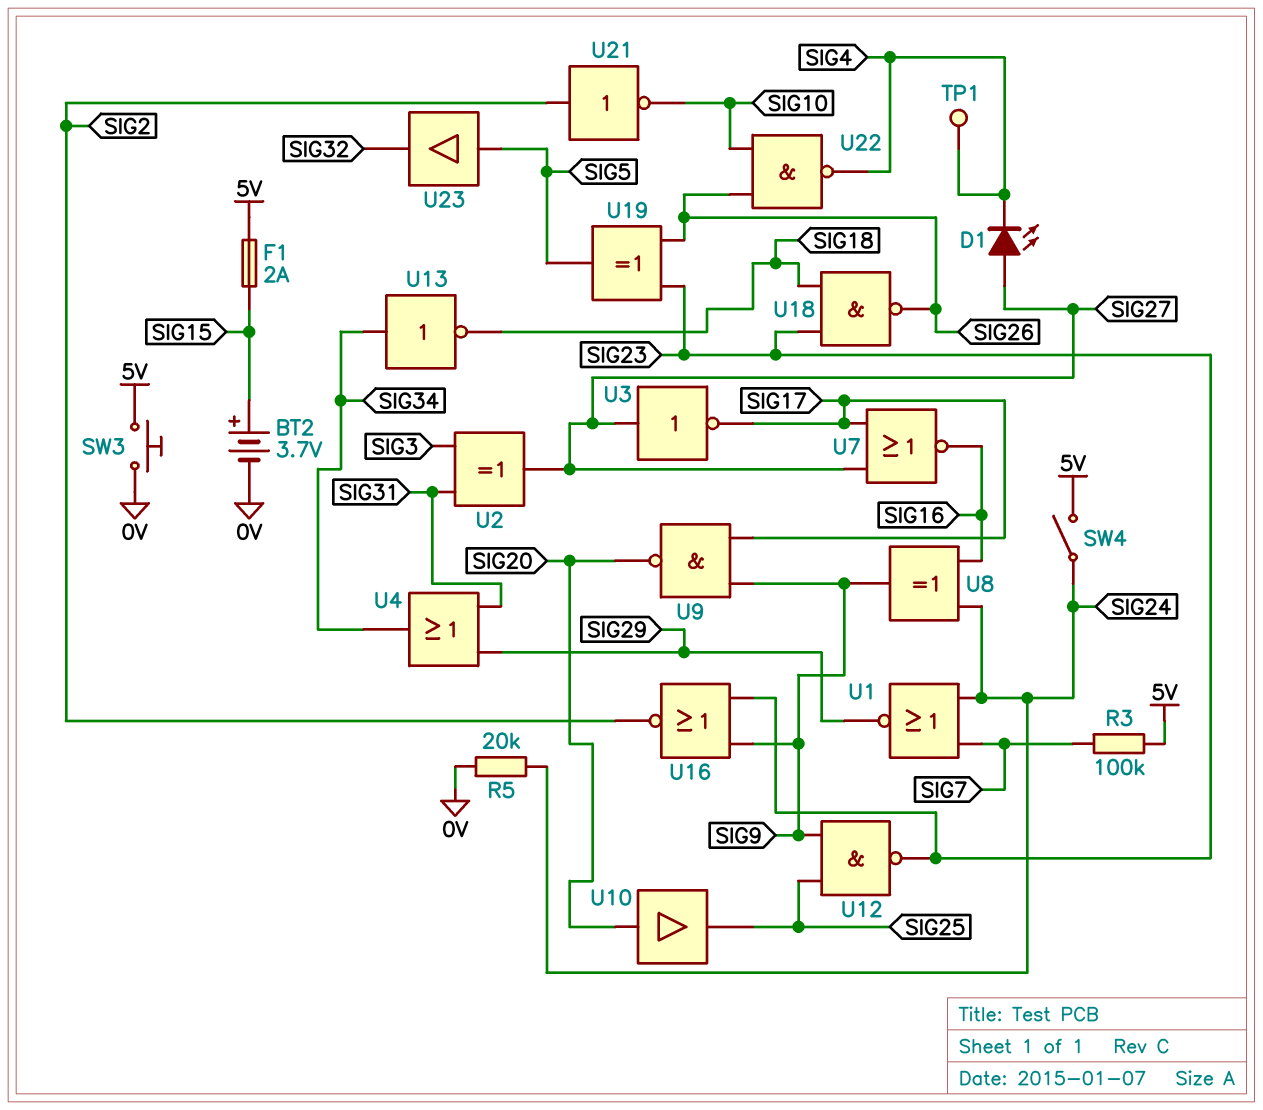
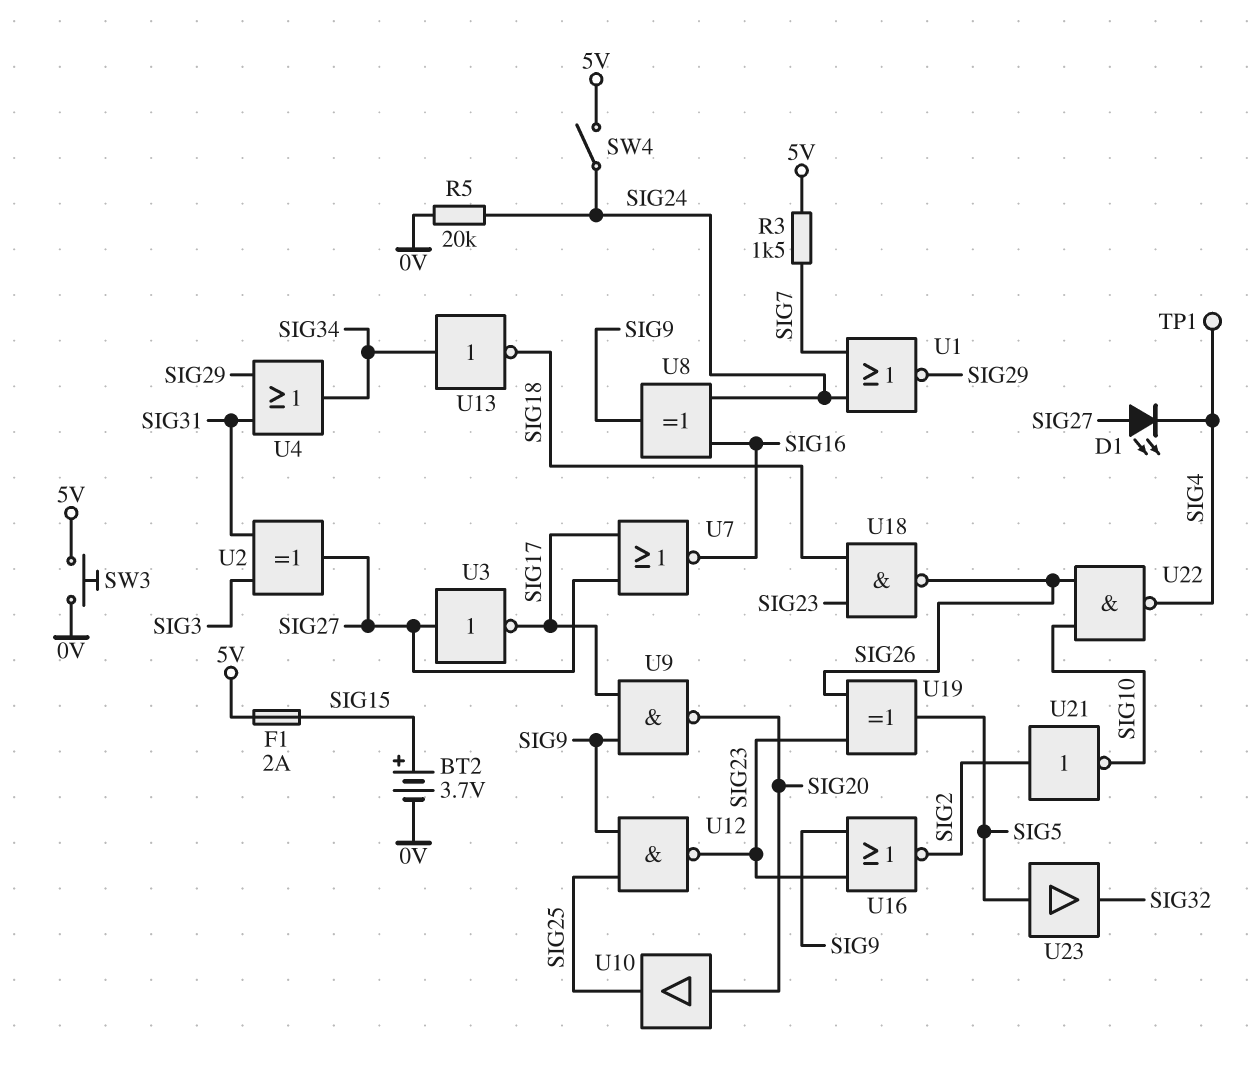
R3: 100k (5V, SIG7) -> 1.5k (5V, SIG7)

